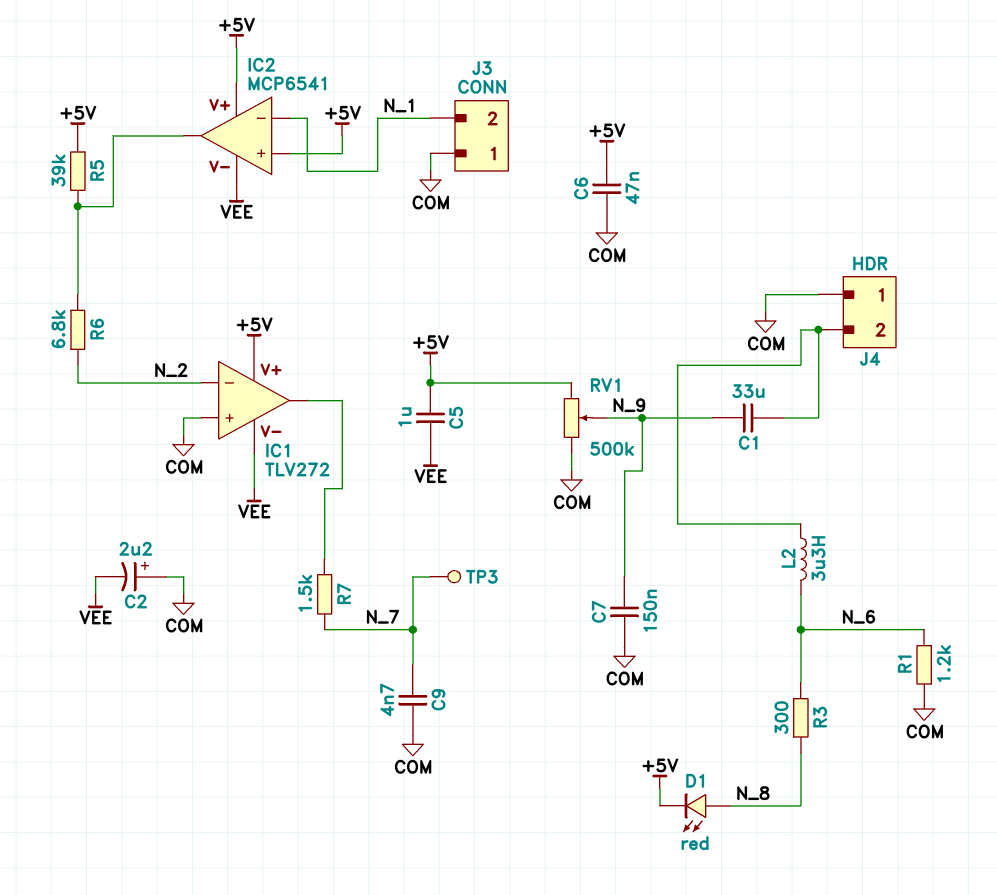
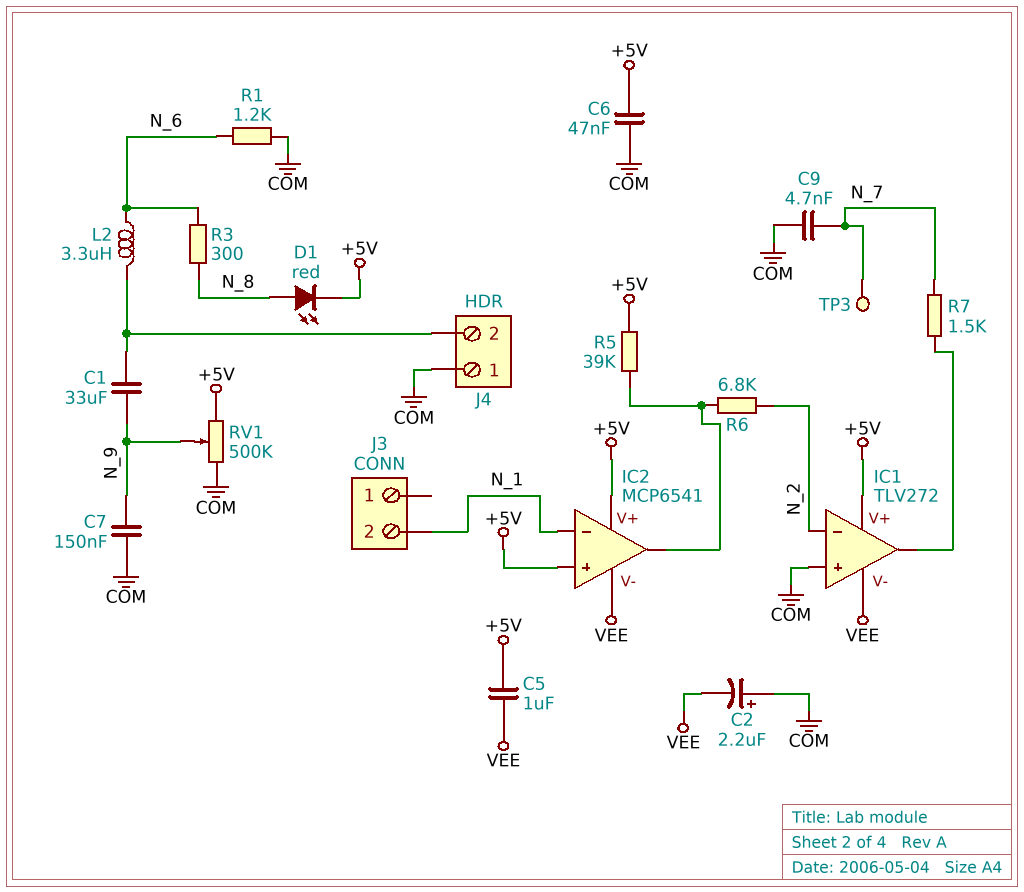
J3 pin 1: COM -> none

